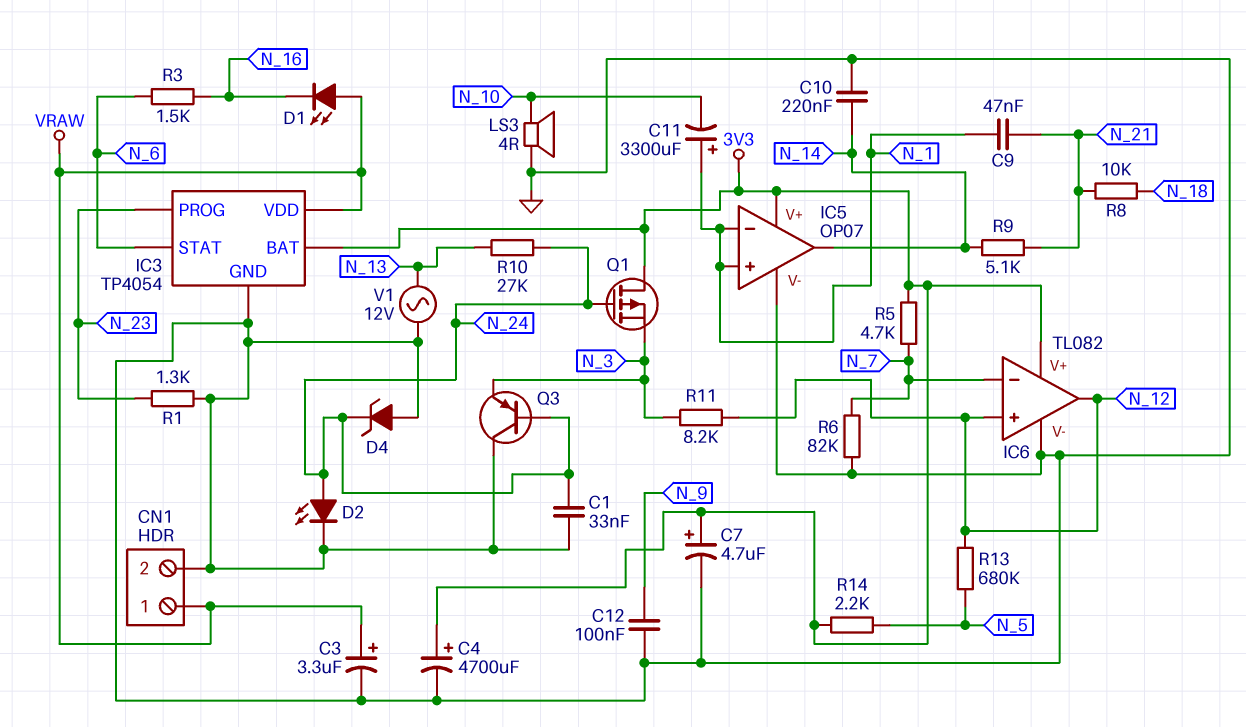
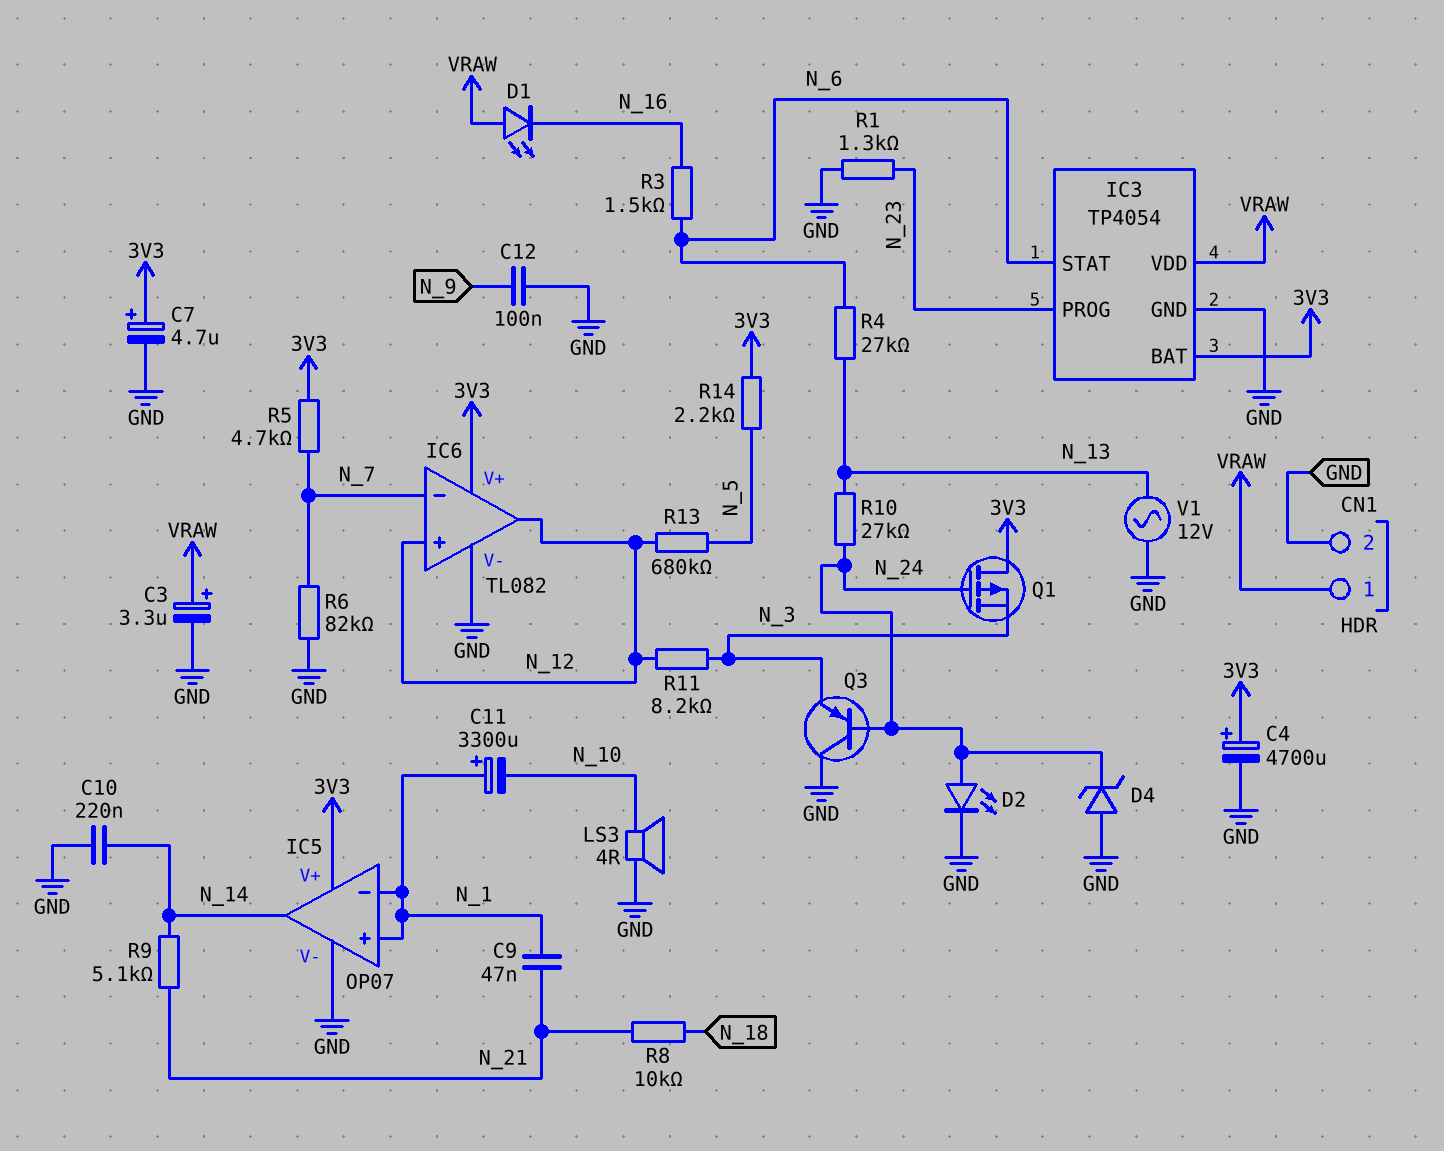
C1: 33nF (GND, N_24) -> none
R4: none -> 27k (N_6, N_13)

